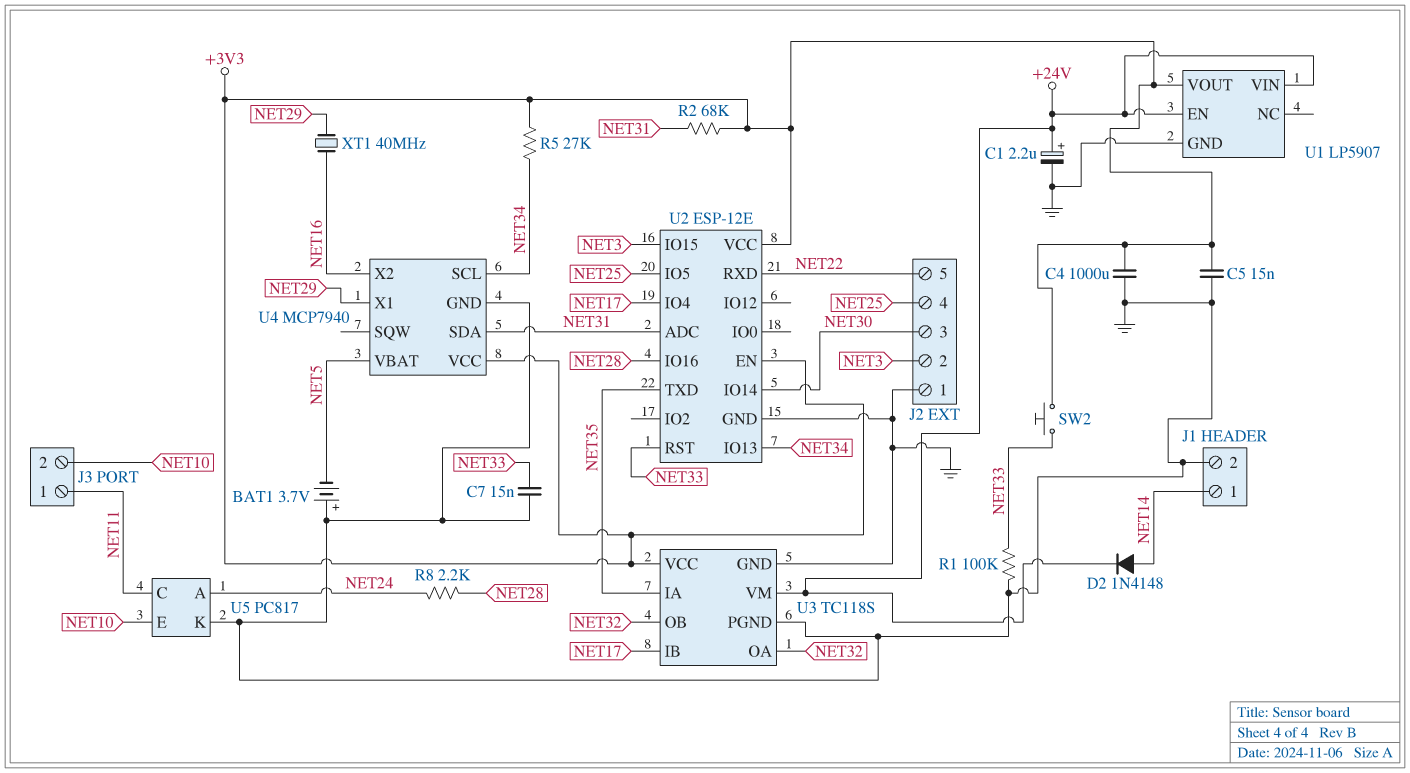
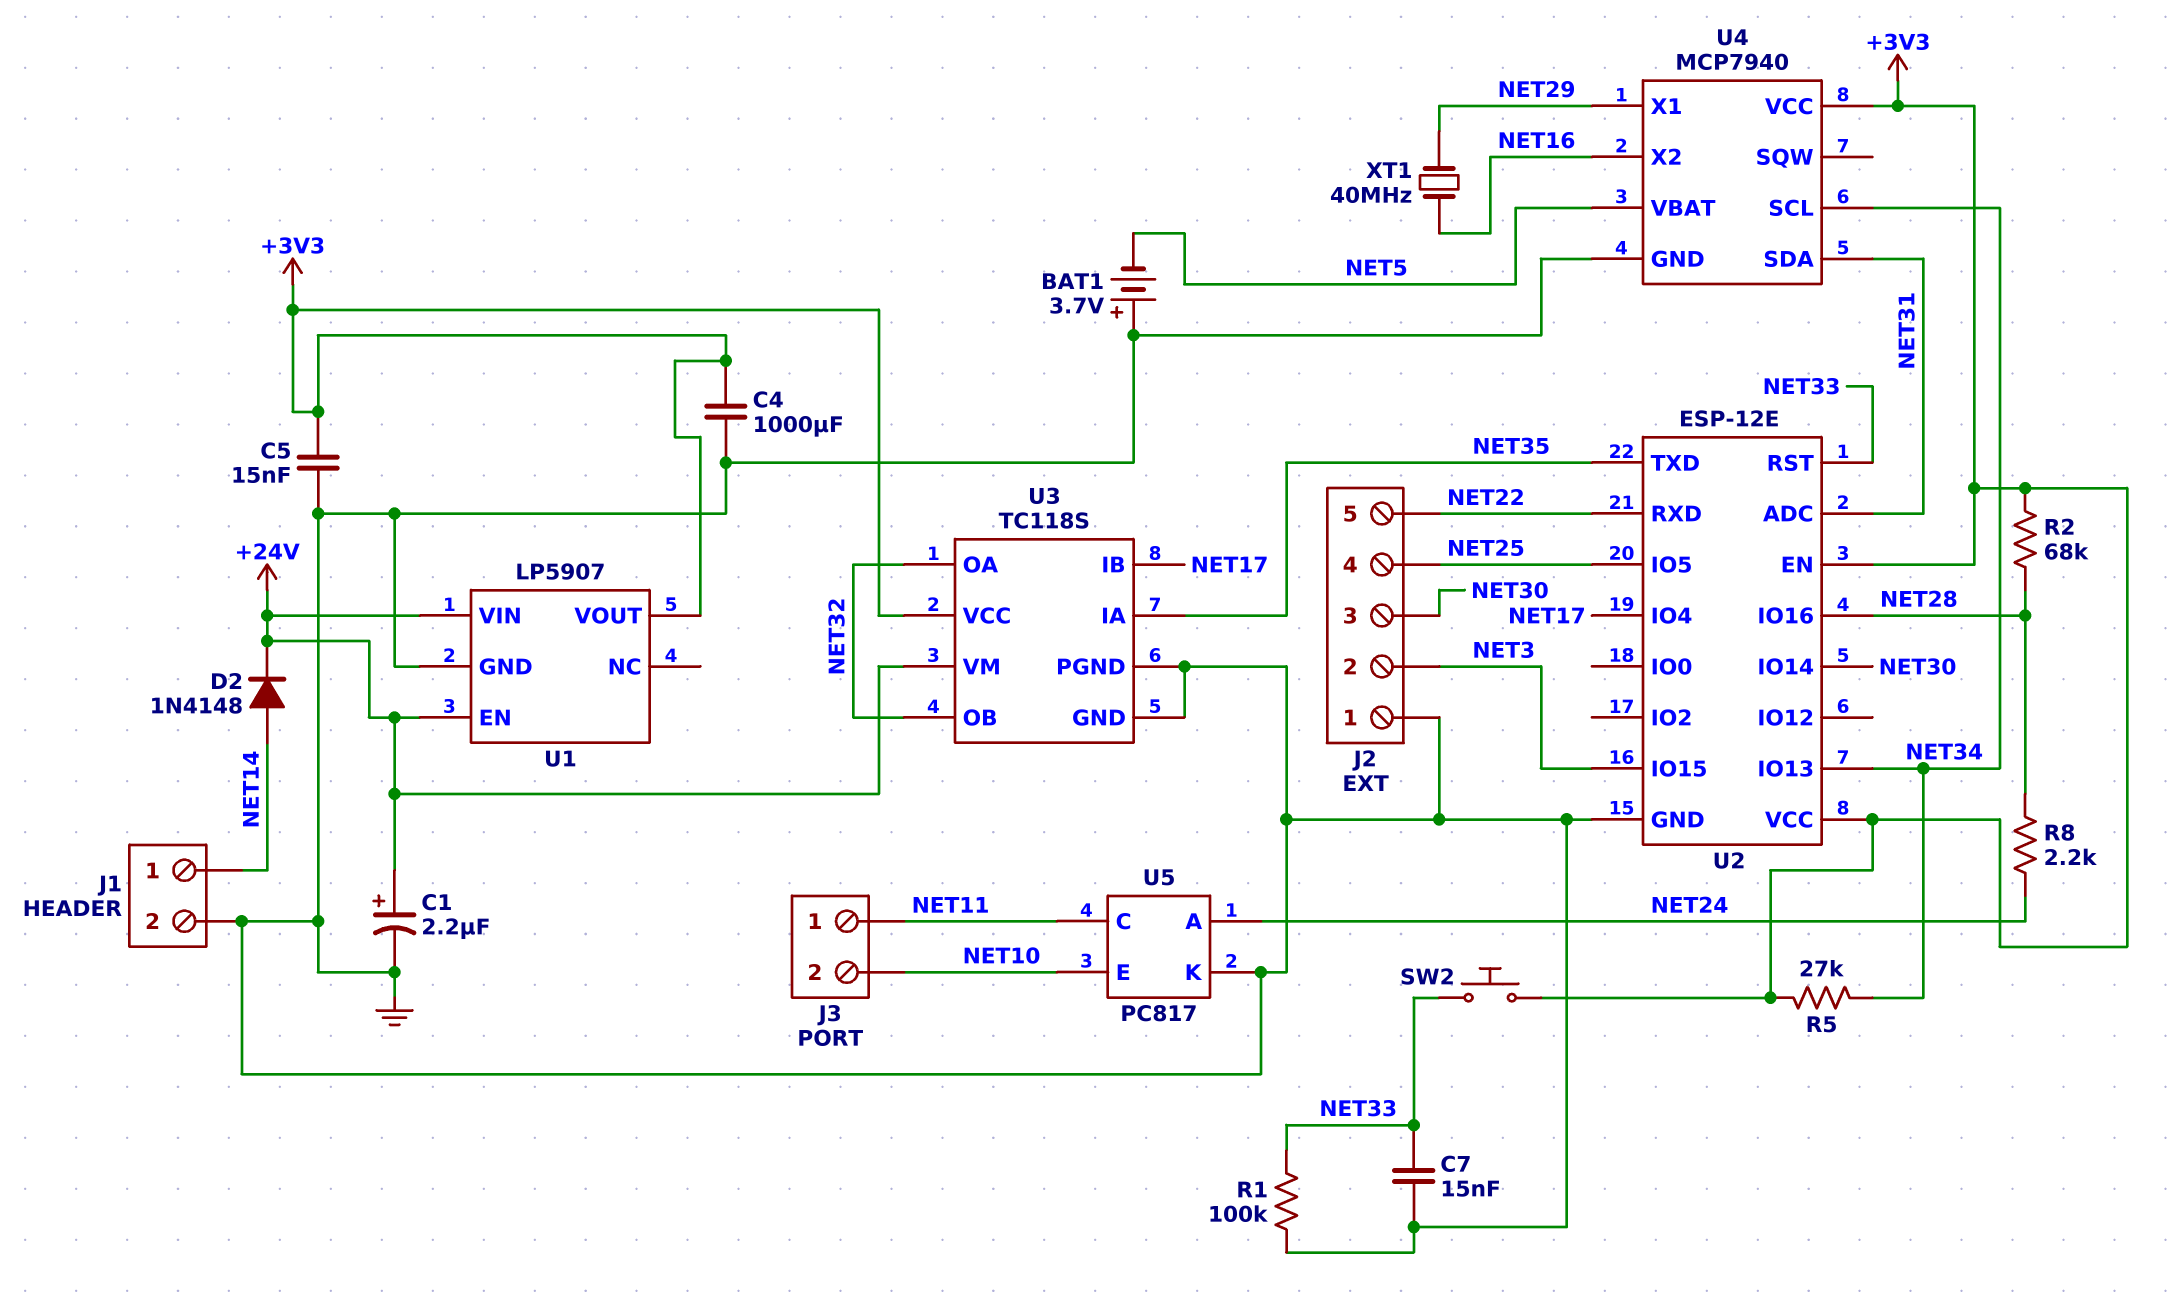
R2: 68k (+3V3, NET31) -> 68k (+3V3, NET28)

